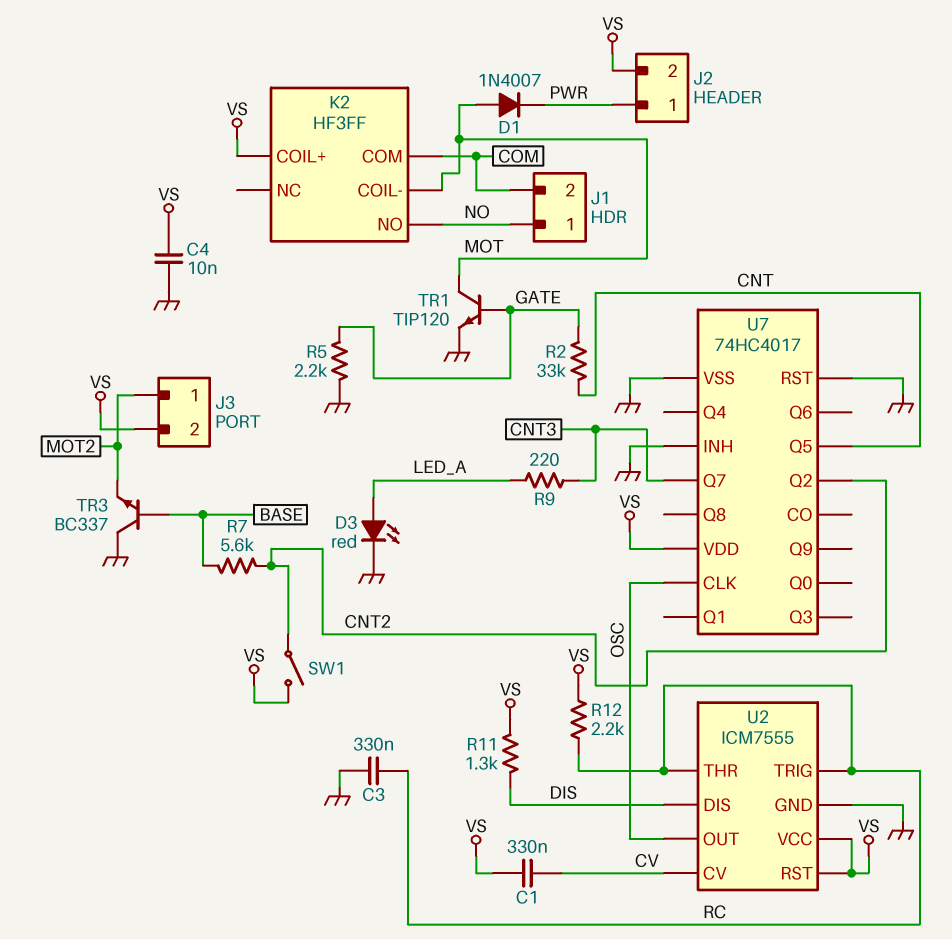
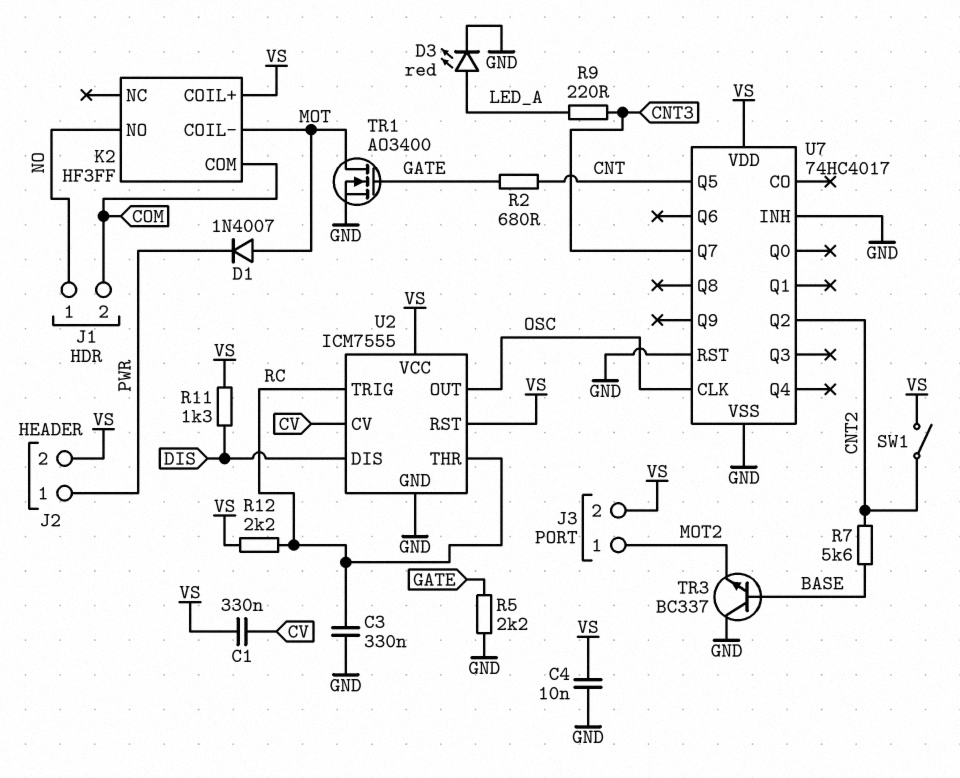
R2: 33k (CNT, GATE) -> 680 (CNT, GATE)
TR1: NPN TIP120 (B GATE, C MOT, E GND) -> NMOS AO3400 (G GATE, D MOT, S GND)

